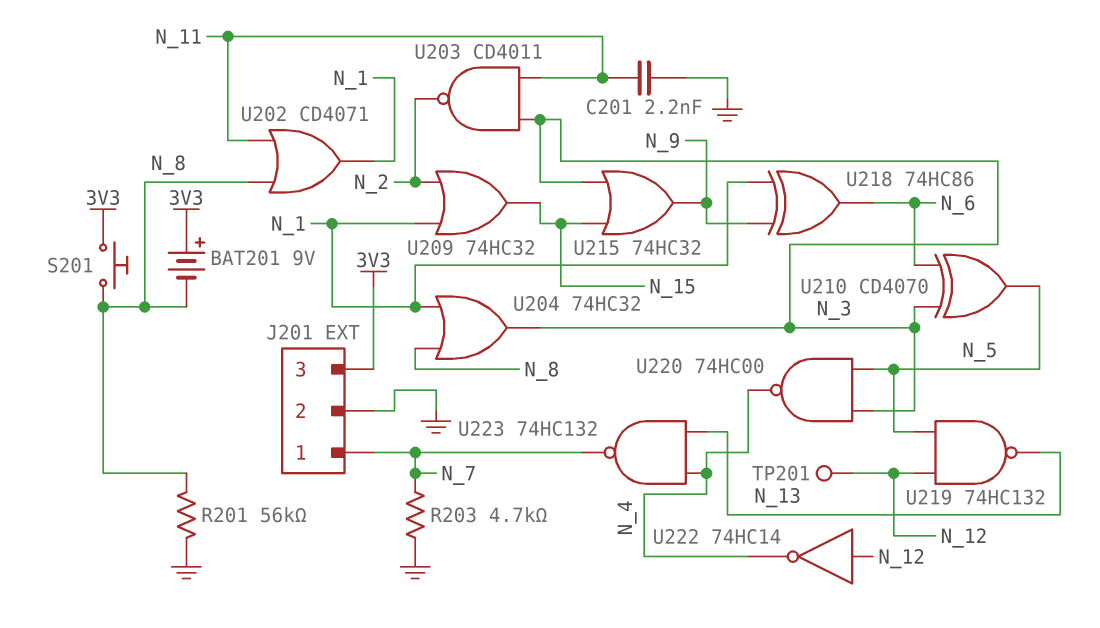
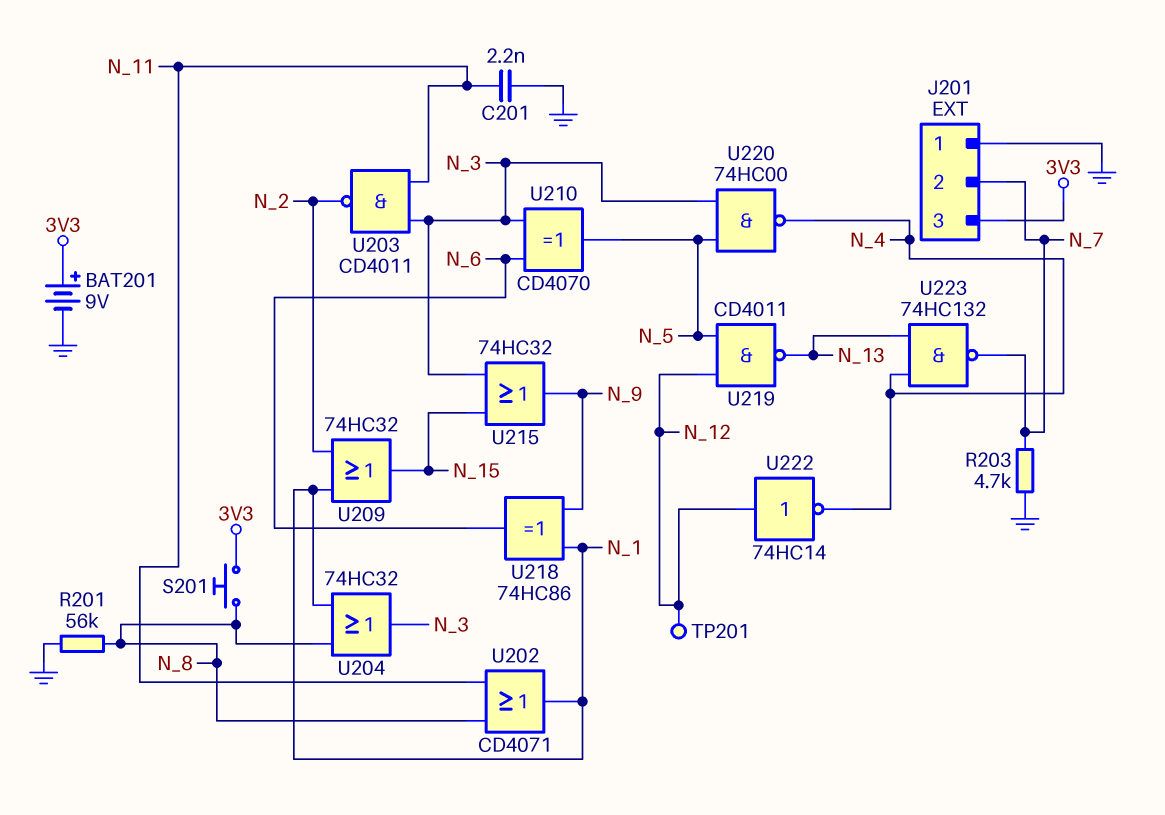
BAT201: 9V (plus 3V3, minus N_8) -> 9V (plus 3V3, minus GND)
J201 pin 1: N_7 -> GND
J201 pin 2: GND -> N_7
U219: NAND 74HC132 (in N_5, in N_12, out N_13) -> NAND CD4011 (in N_5, in N_12, out N_13)

